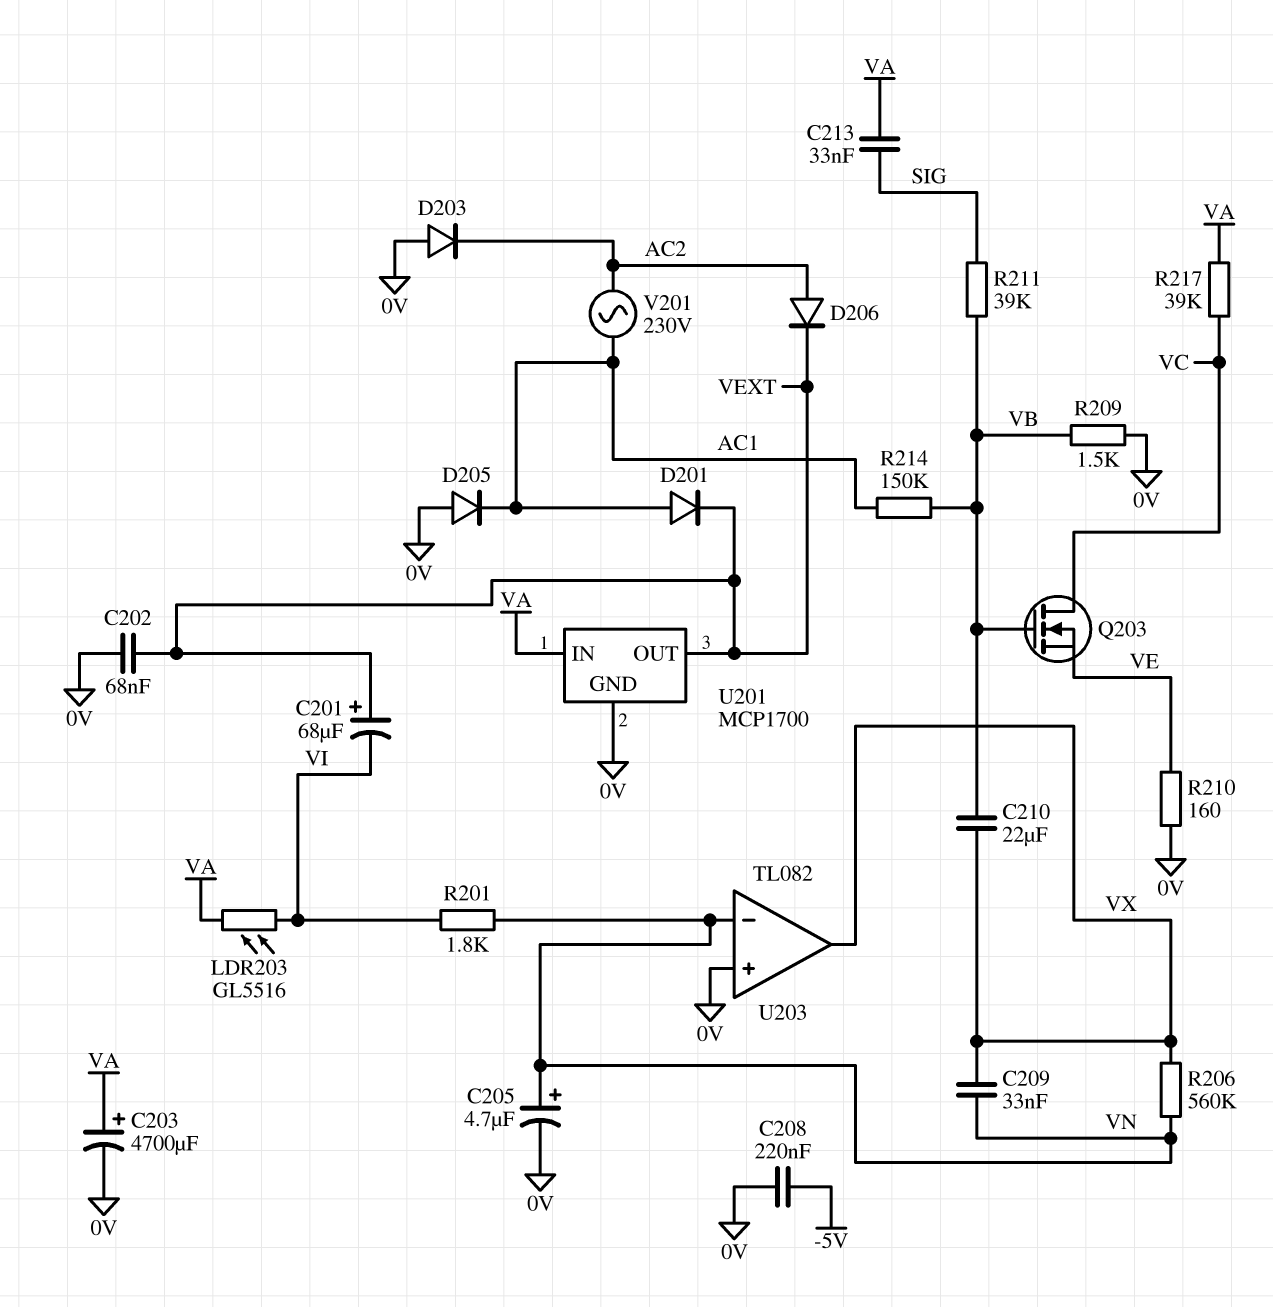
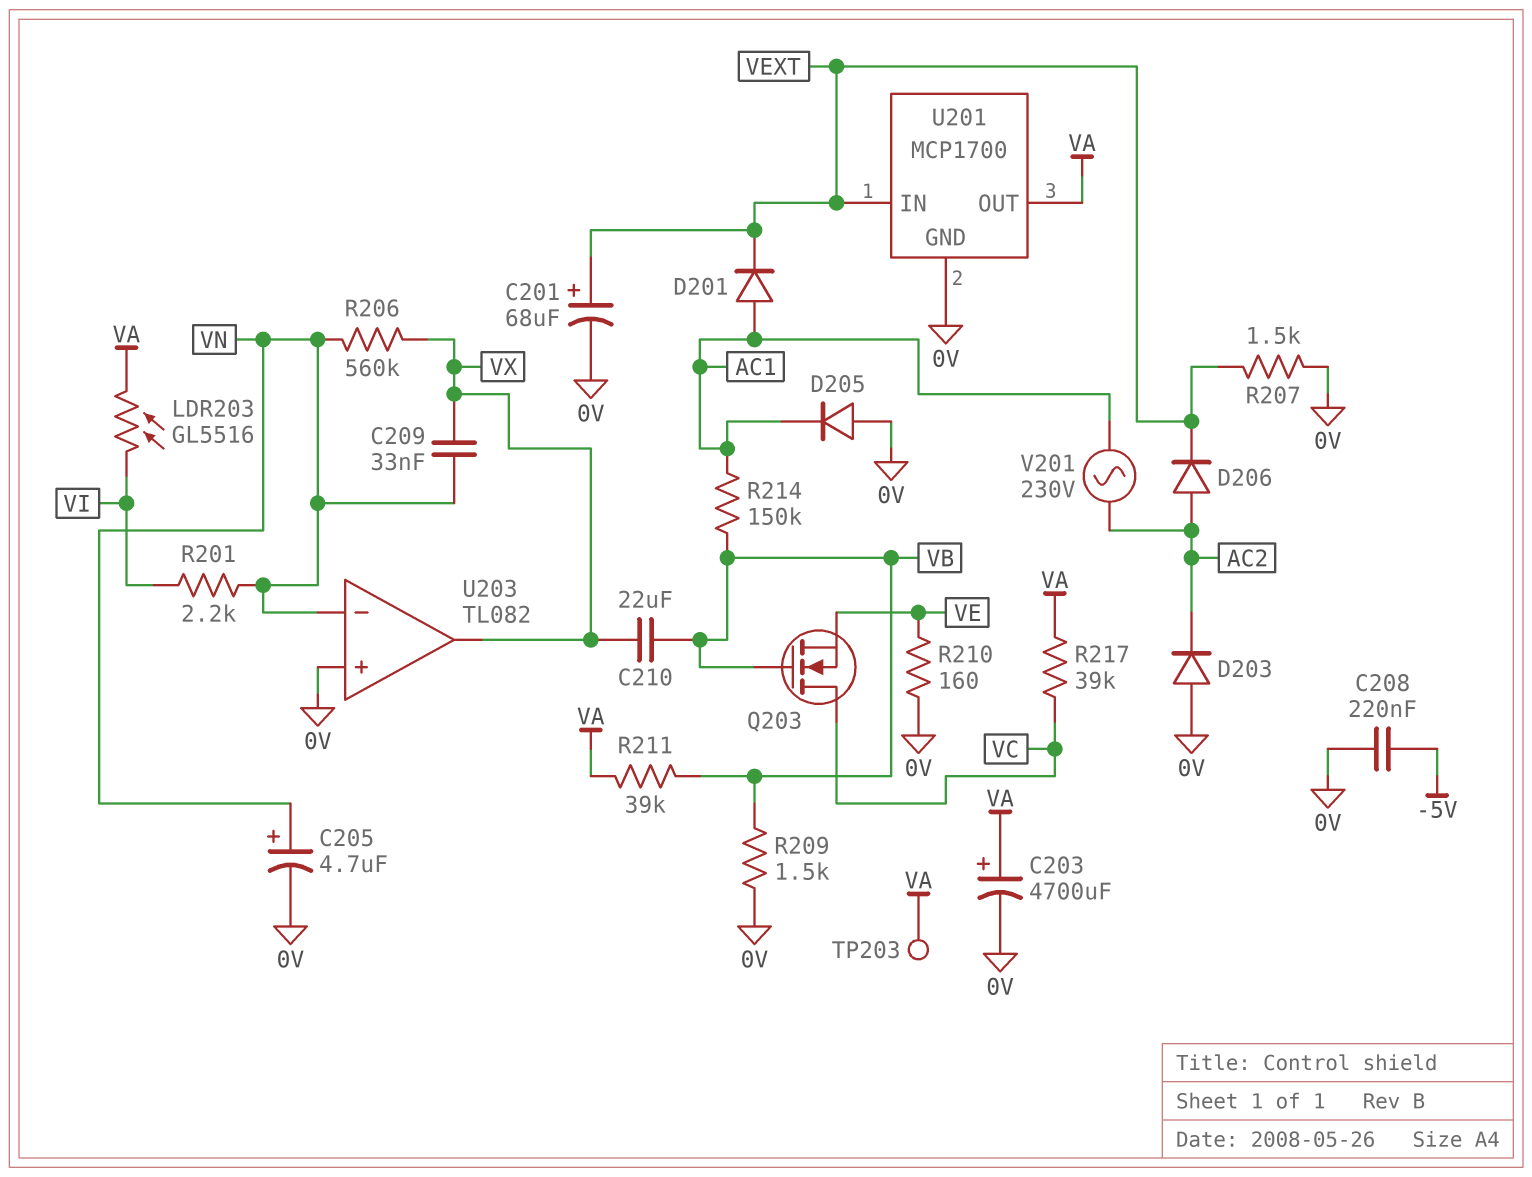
C201: 68uF (plus VEXT, minus VI) -> 68uF (plus VEXT, minus 0V)
C202: 68nF (0V, VEXT) -> none
C213: 33nF (SIG, VA) -> none
R201: 1.8k (VI, VN) -> 2.2k (VI, VN)
R207: none -> 1.5k (0V, VEXT)
R211: 39k (SIG, VB) -> 39k (VA, VB)
TP203: none -> test point (VA)
U201 pin IN: VA -> VEXT
U201 pin OUT: VEXT -> VA

